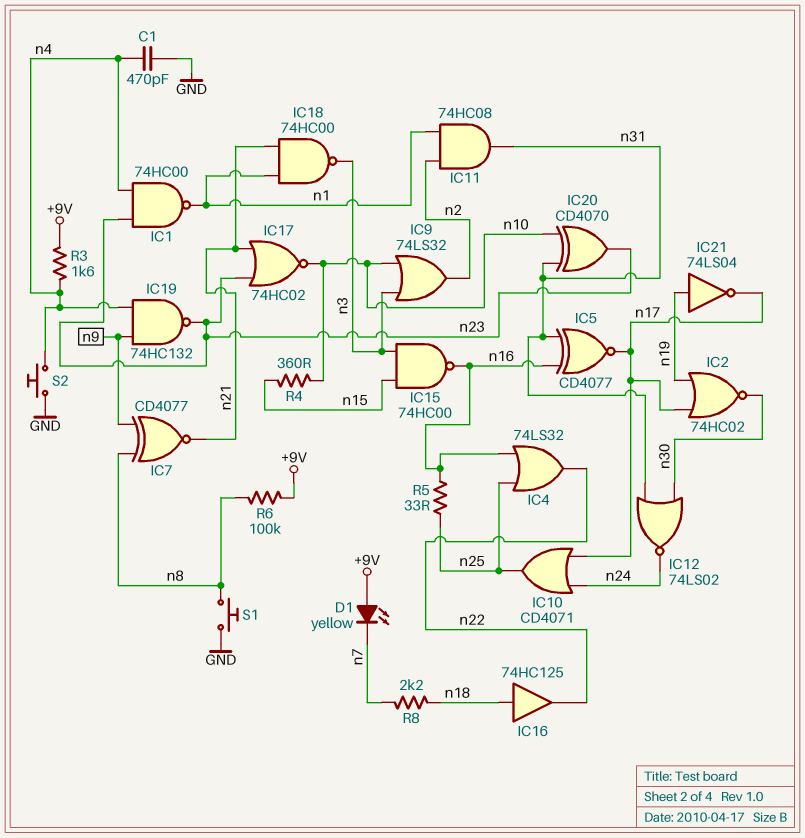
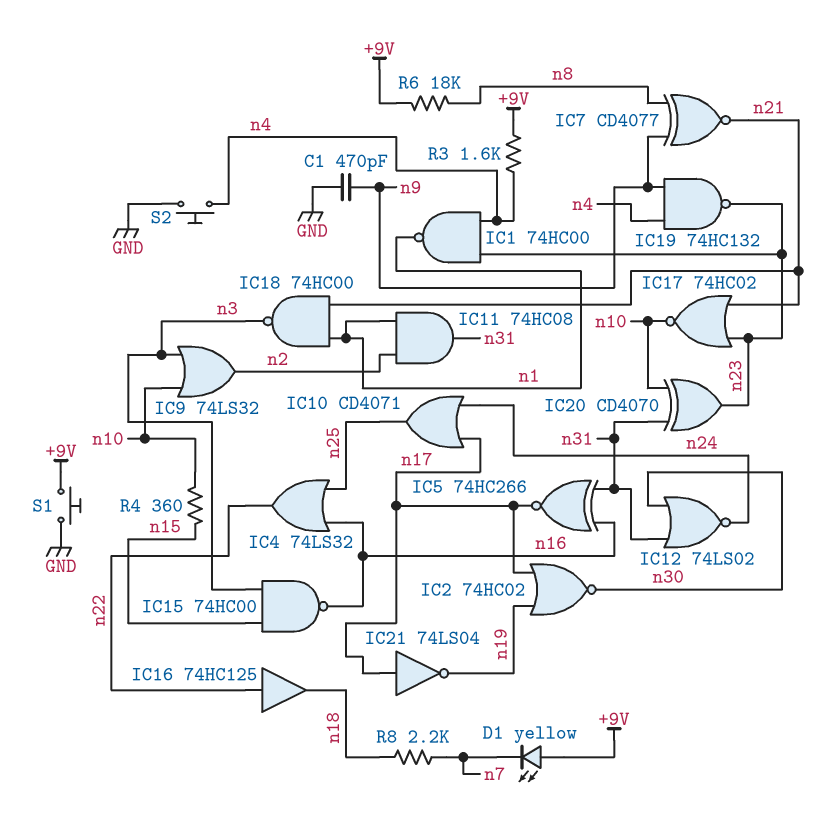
C1: 470pF (GND, n4) -> 470pF (GND, n9)
IC5: XNOR CD4077 (in n16, in n31, out n17) -> XNOR 74HC266 (in n16, in n31, out n17)
IC16: buffer 74HC125 (in n18, out n22) -> buffer 74HC125 (in n22, out n18)
IC21: NOT 74LS04 (in n19, out n17) -> NOT 74LS04 (in n17, out n19)
R5: 33 (n16, n25) -> none
R6: 100k (+9V, n8) -> 18k (+9V, n8)
S1: button (GND, n8) -> button (+9V, GND)

